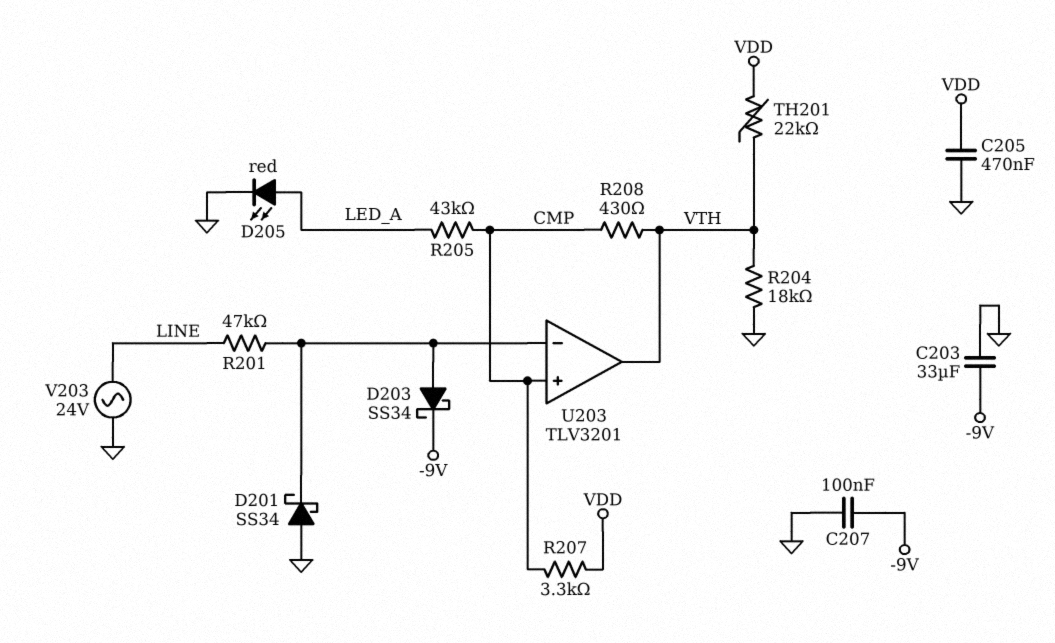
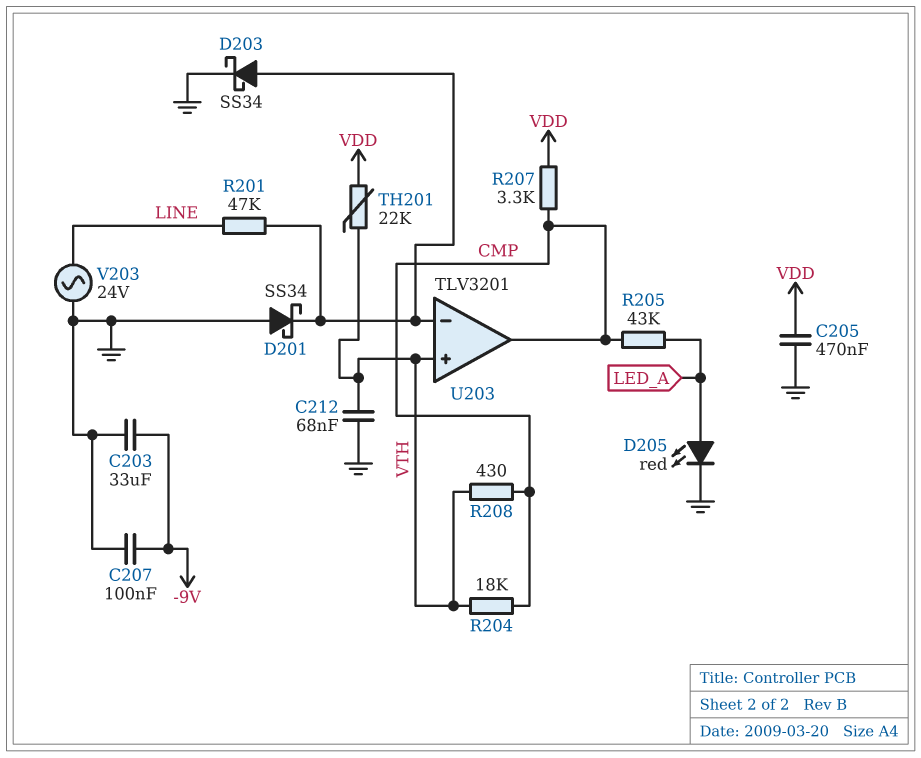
C212: none -> 68nF (GND, VTH)
D203: schottky SS34 (A U203/in-, K -9V) -> schottky SS34 (A U203/in-, K GND)
R204: 18k (GND, VTH) -> 18k (CMP, VTH)
U203 pin in+: CMP -> VTH
U203 pin out: VTH -> CMP

